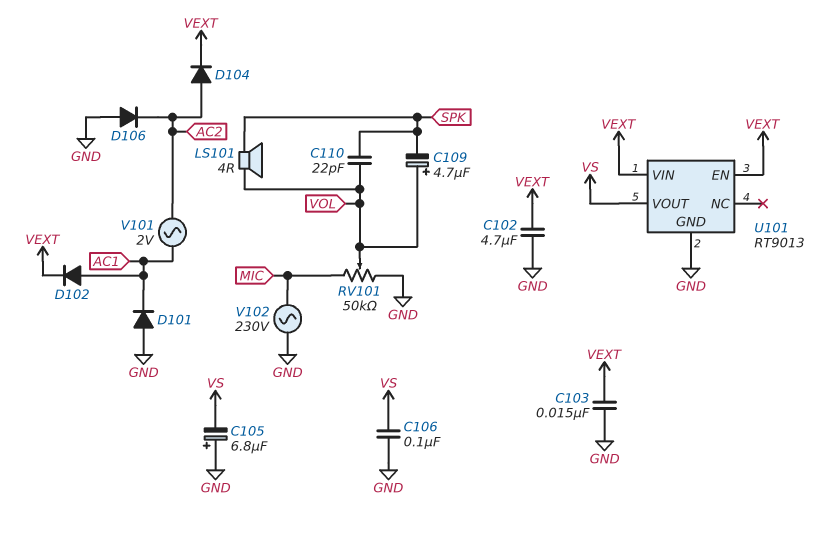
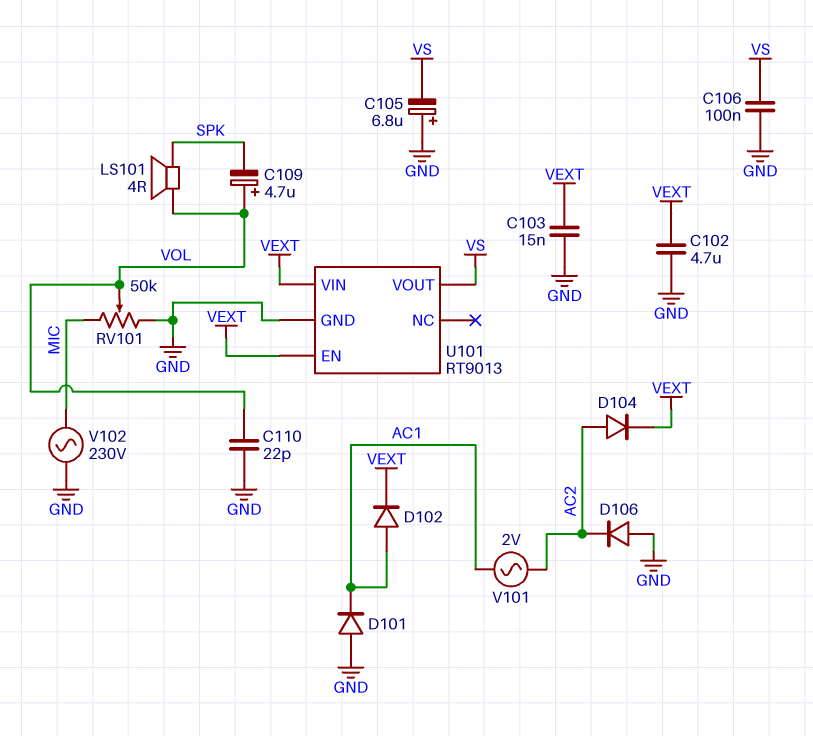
C110: 22pF (SPK, VOL) -> 22pF (GND, VOL)

